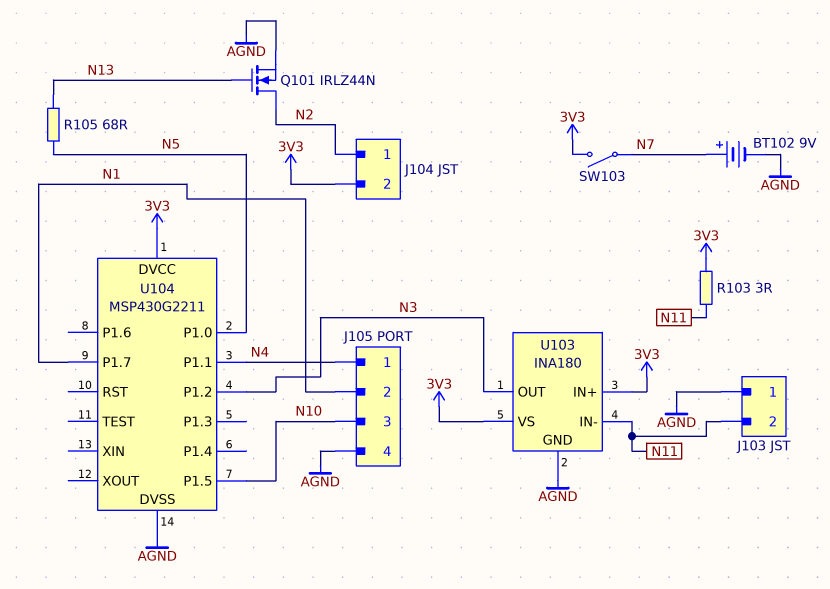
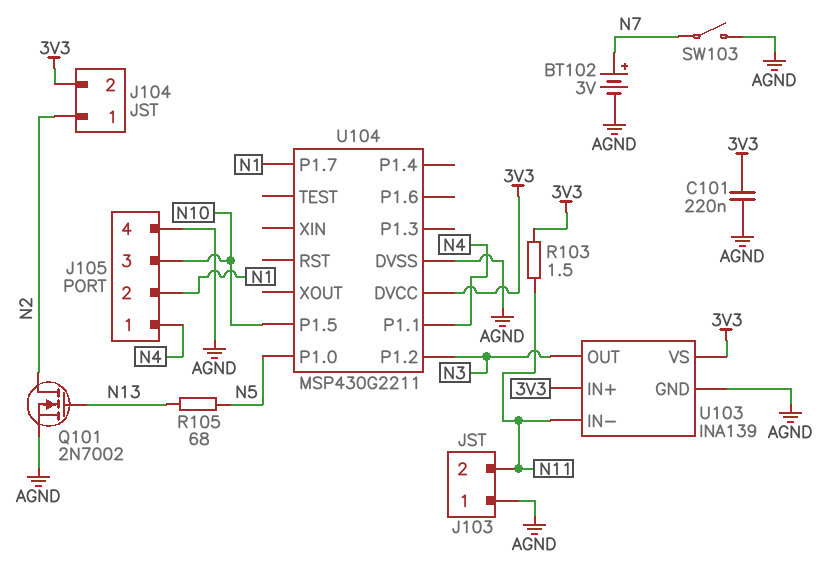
BT102: 9V (plus N7, minus AGND) -> 3V (plus N7, minus AGND)
C101: none -> 220nF (3V3, AGND)
Q101: NMOS IRLZ44N (G N13, D N2, S AGND) -> NMOS 2N7002 (G N13, D N2, S AGND)
R103: 3 (3V3, N11) -> 1.5 (3V3, N11)
SW103: switch (3V3, N7) -> switch (AGND, N7)
U103: INA180 -> INA139

